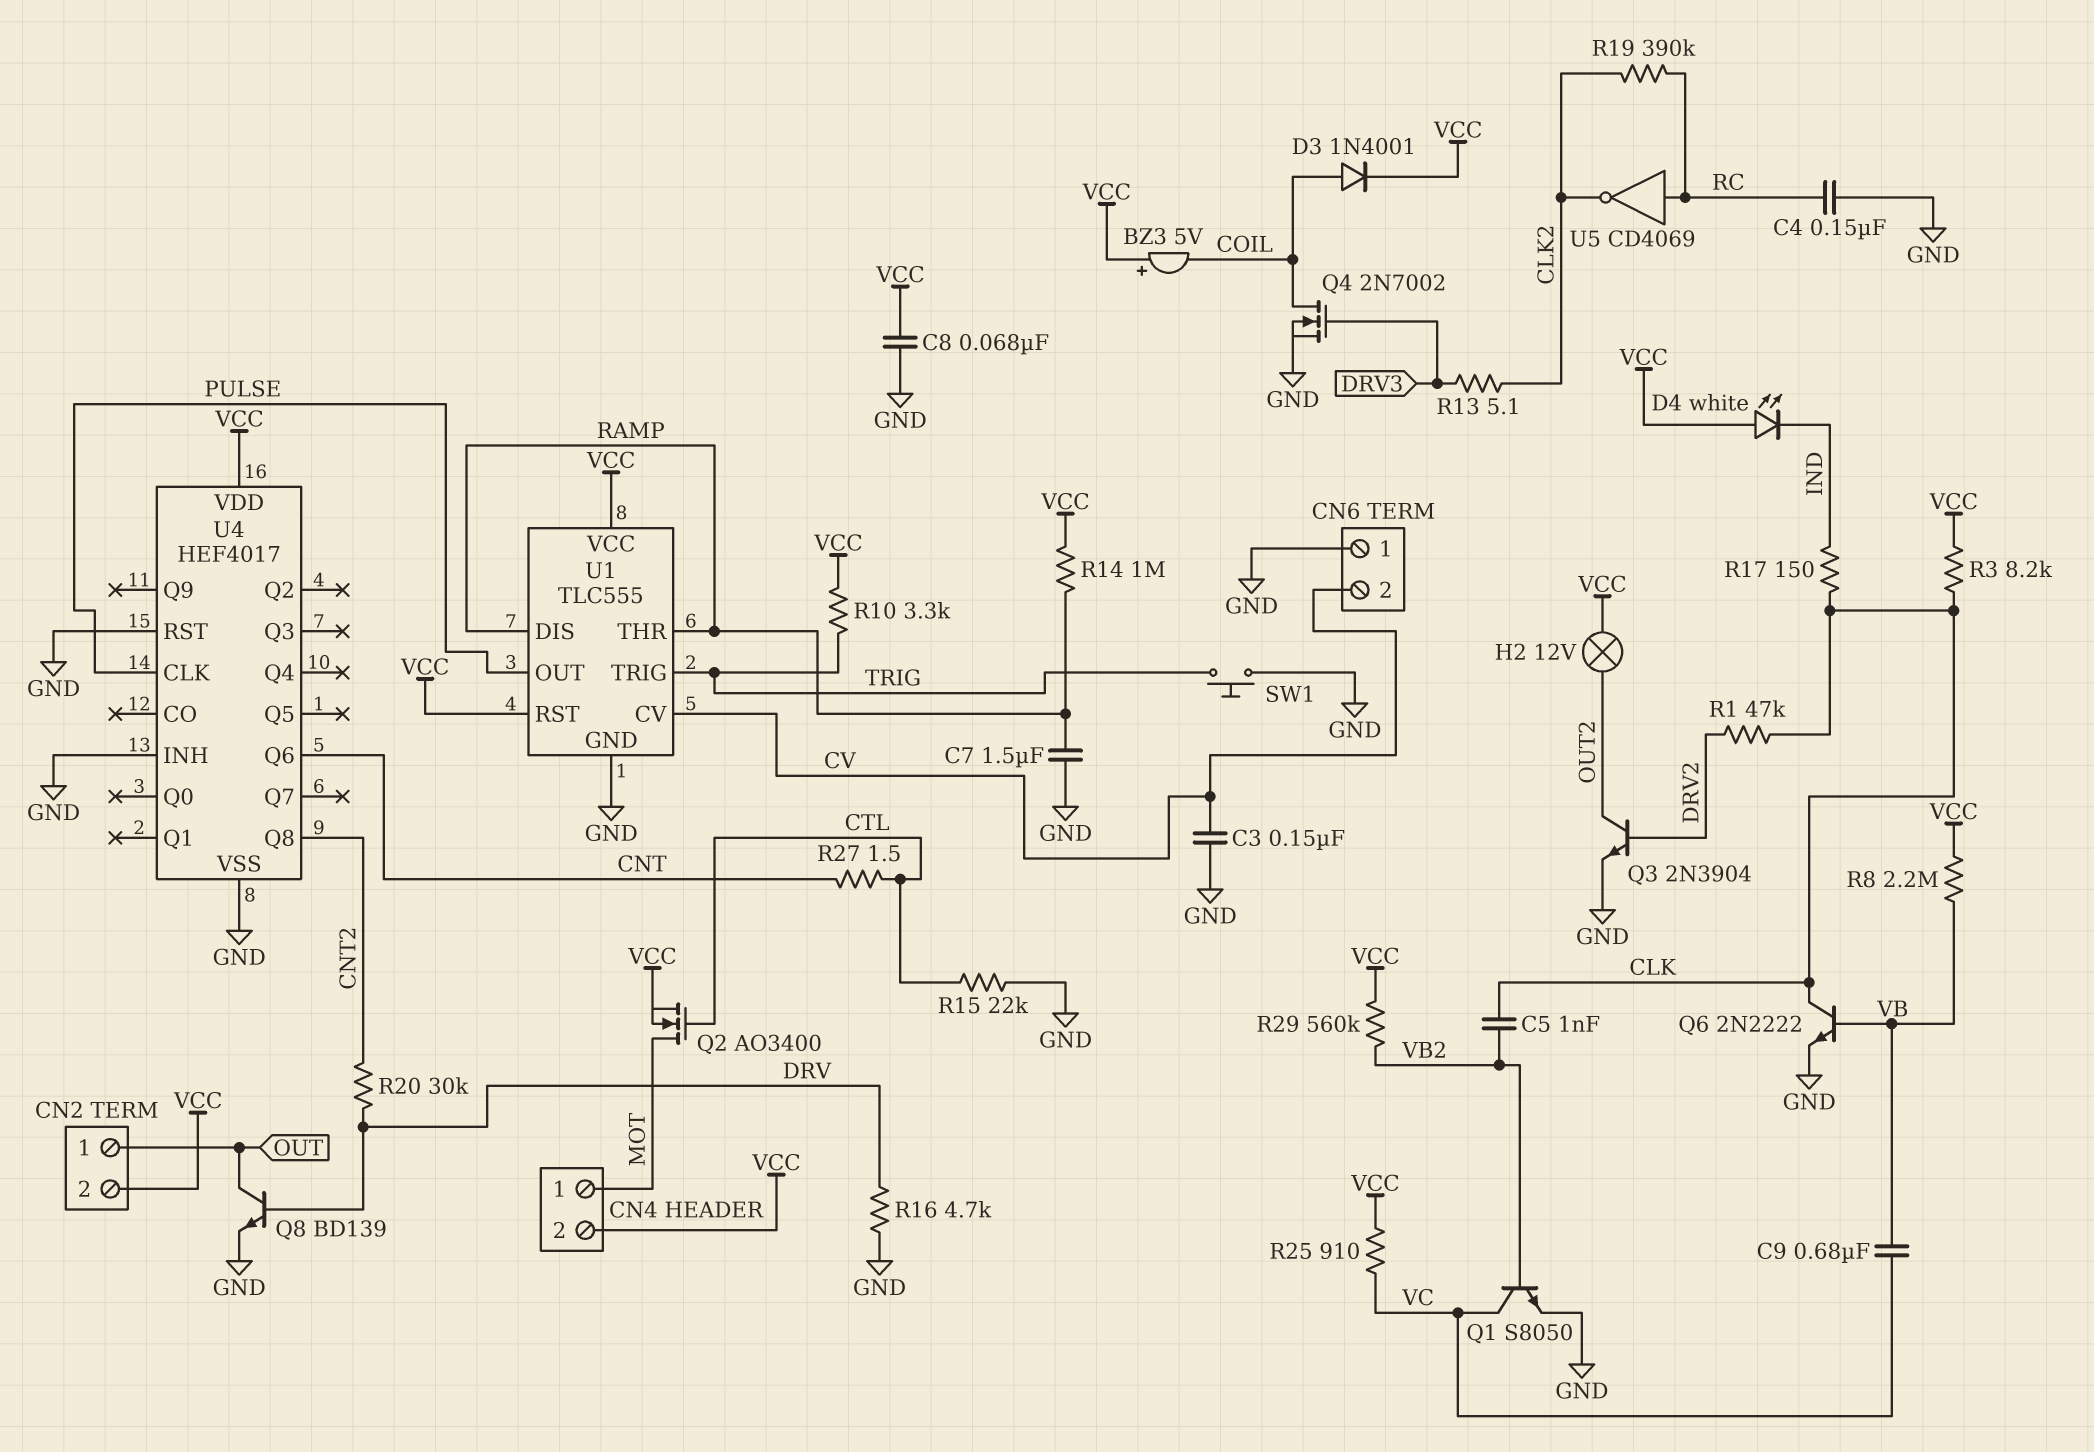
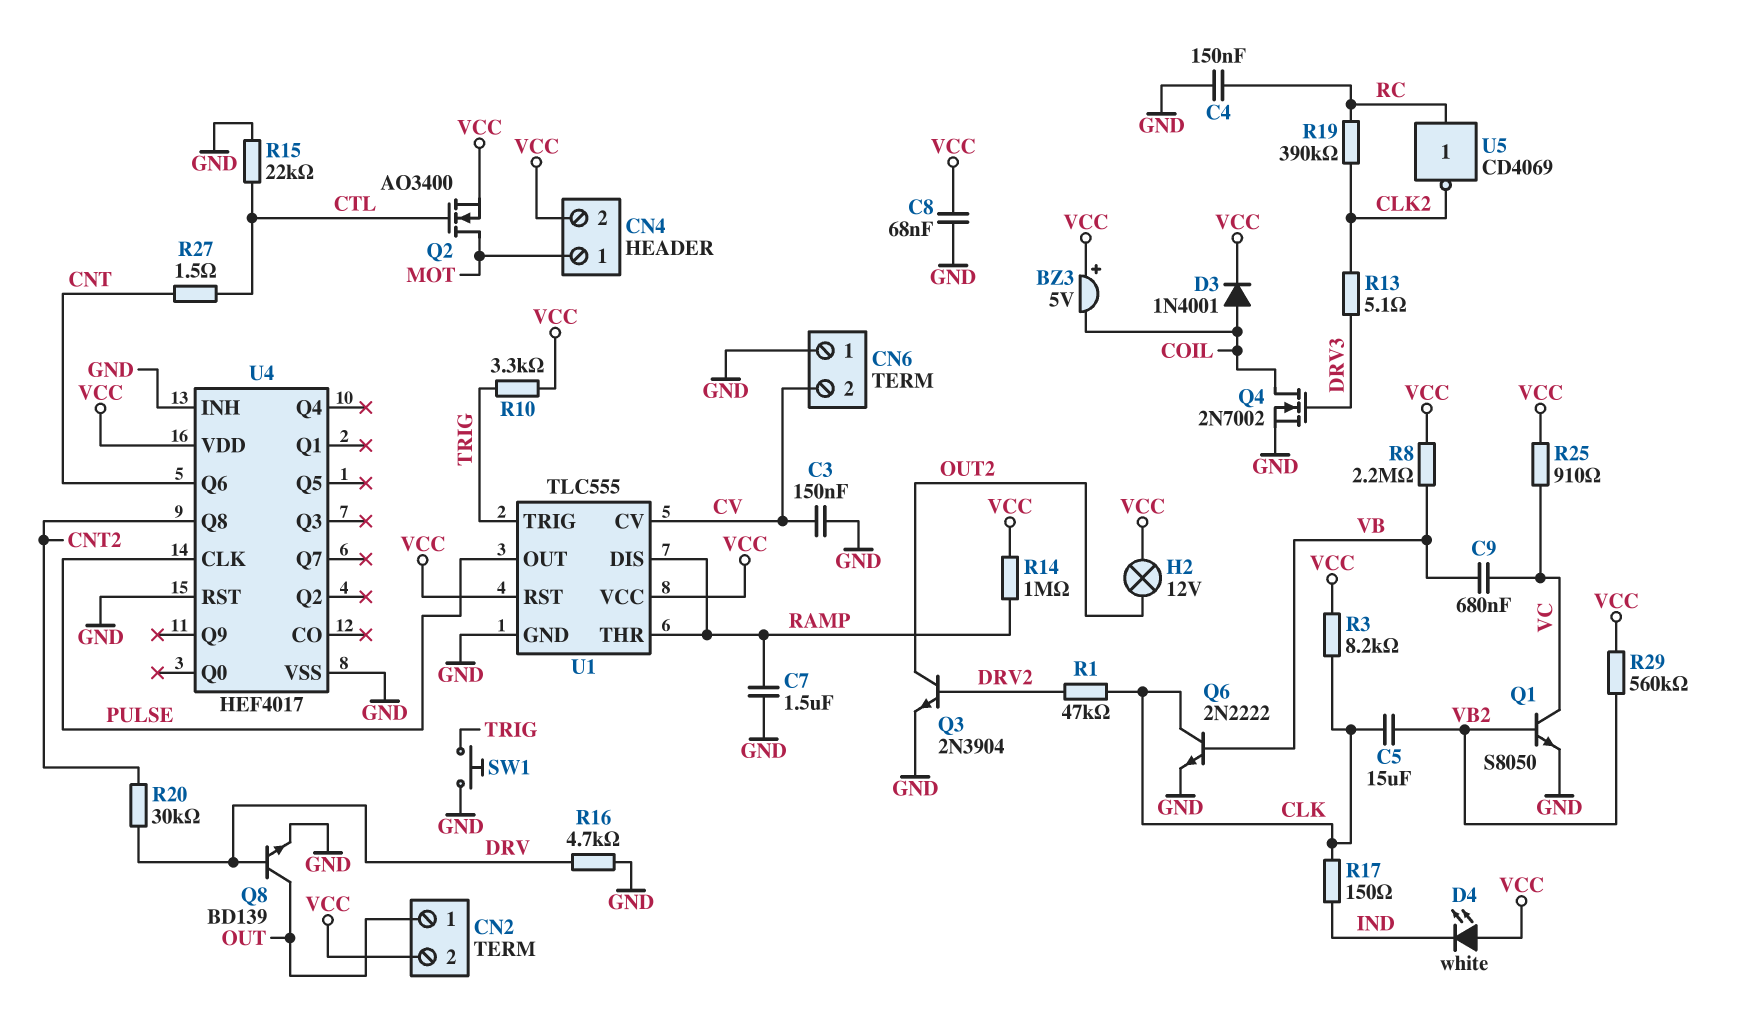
C5: 1nF (CLK, VB2) -> 15uF (CLK, VB2)

